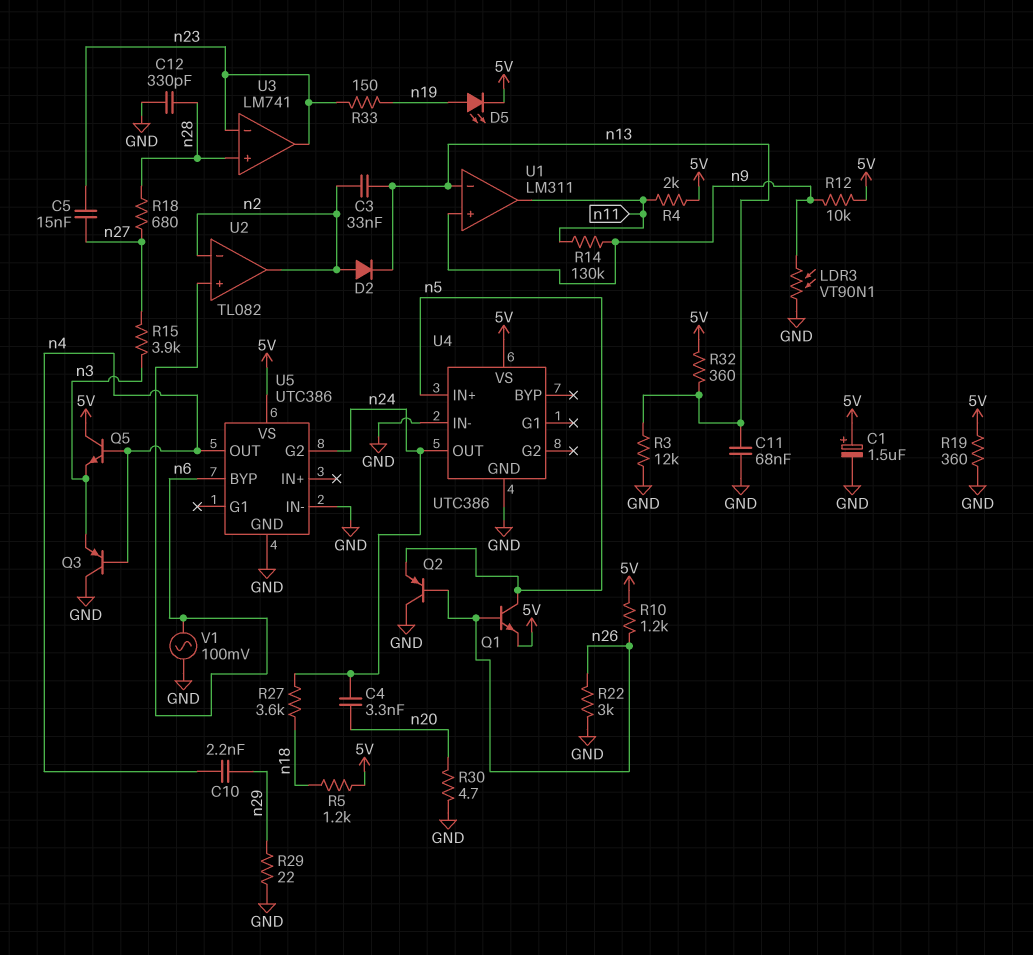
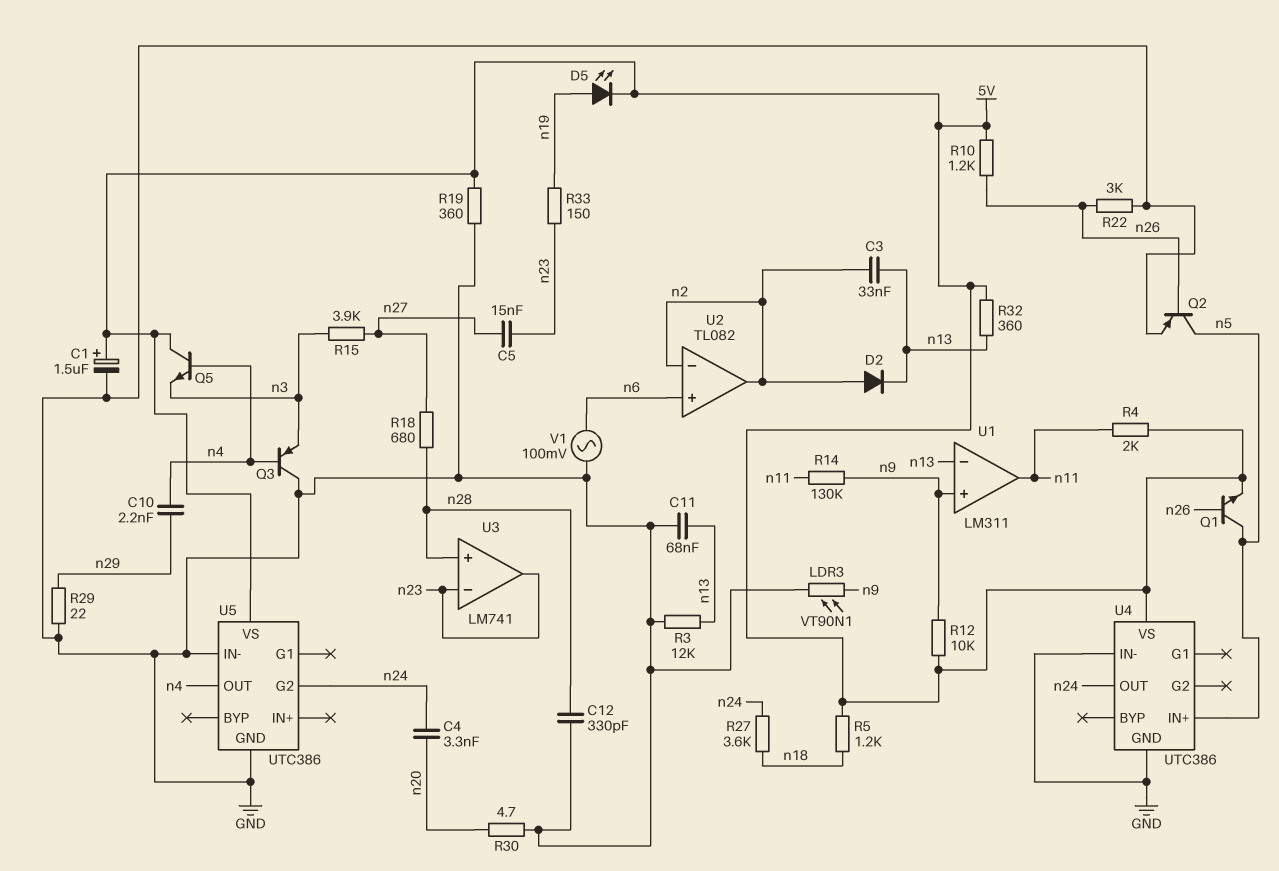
Q2: PNP (B n26, C GND, E n5) -> PNP (B n26, C n5, E GND)
U5 pin BYP: n6 -> none

